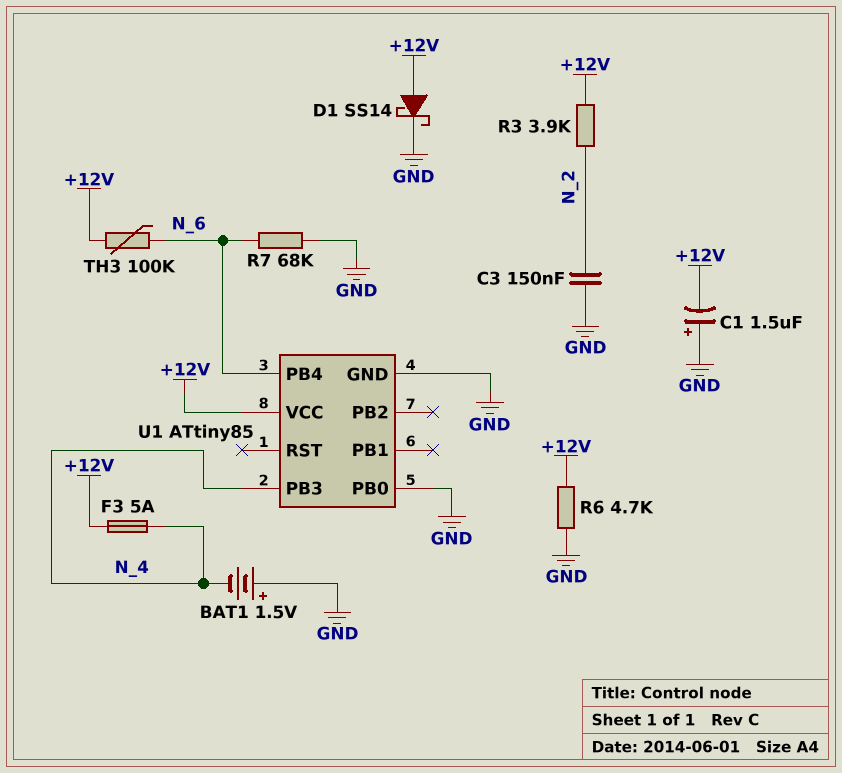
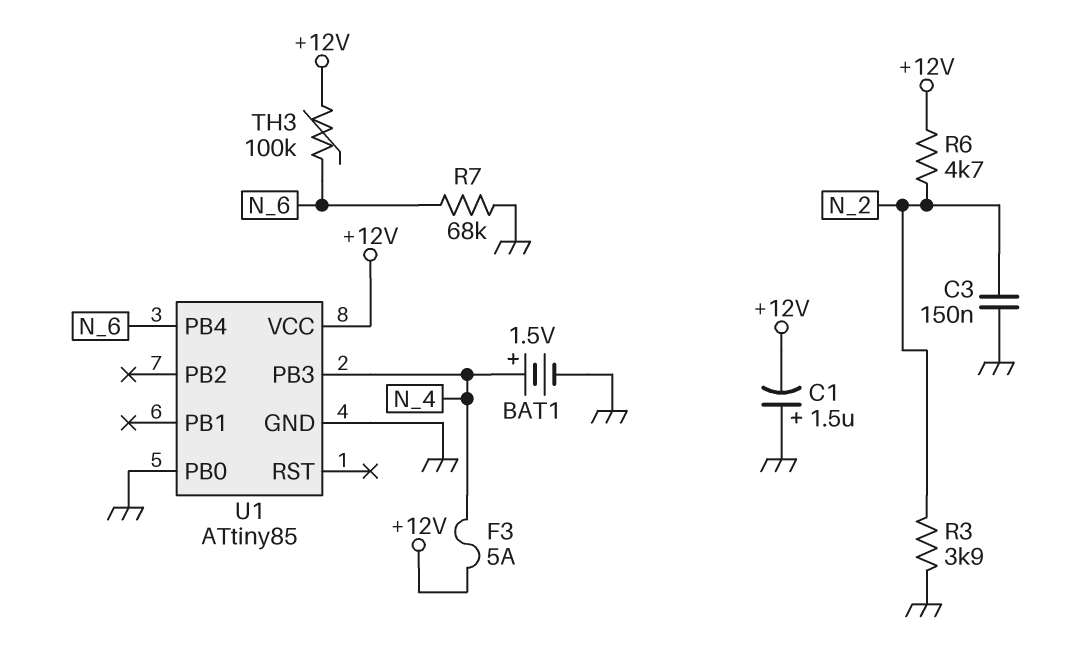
BAT1: 1.5V (plus GND, minus N_4) -> 1.5V (plus N_4, minus GND)
D1: schottky SS14 (A +12V, K GND) -> none
R3: 3.9k (+12V, N_2) -> 3.9k (GND, N_2)
R6: 4.7k (+12V, GND) -> 4.7k (+12V, N_2)

